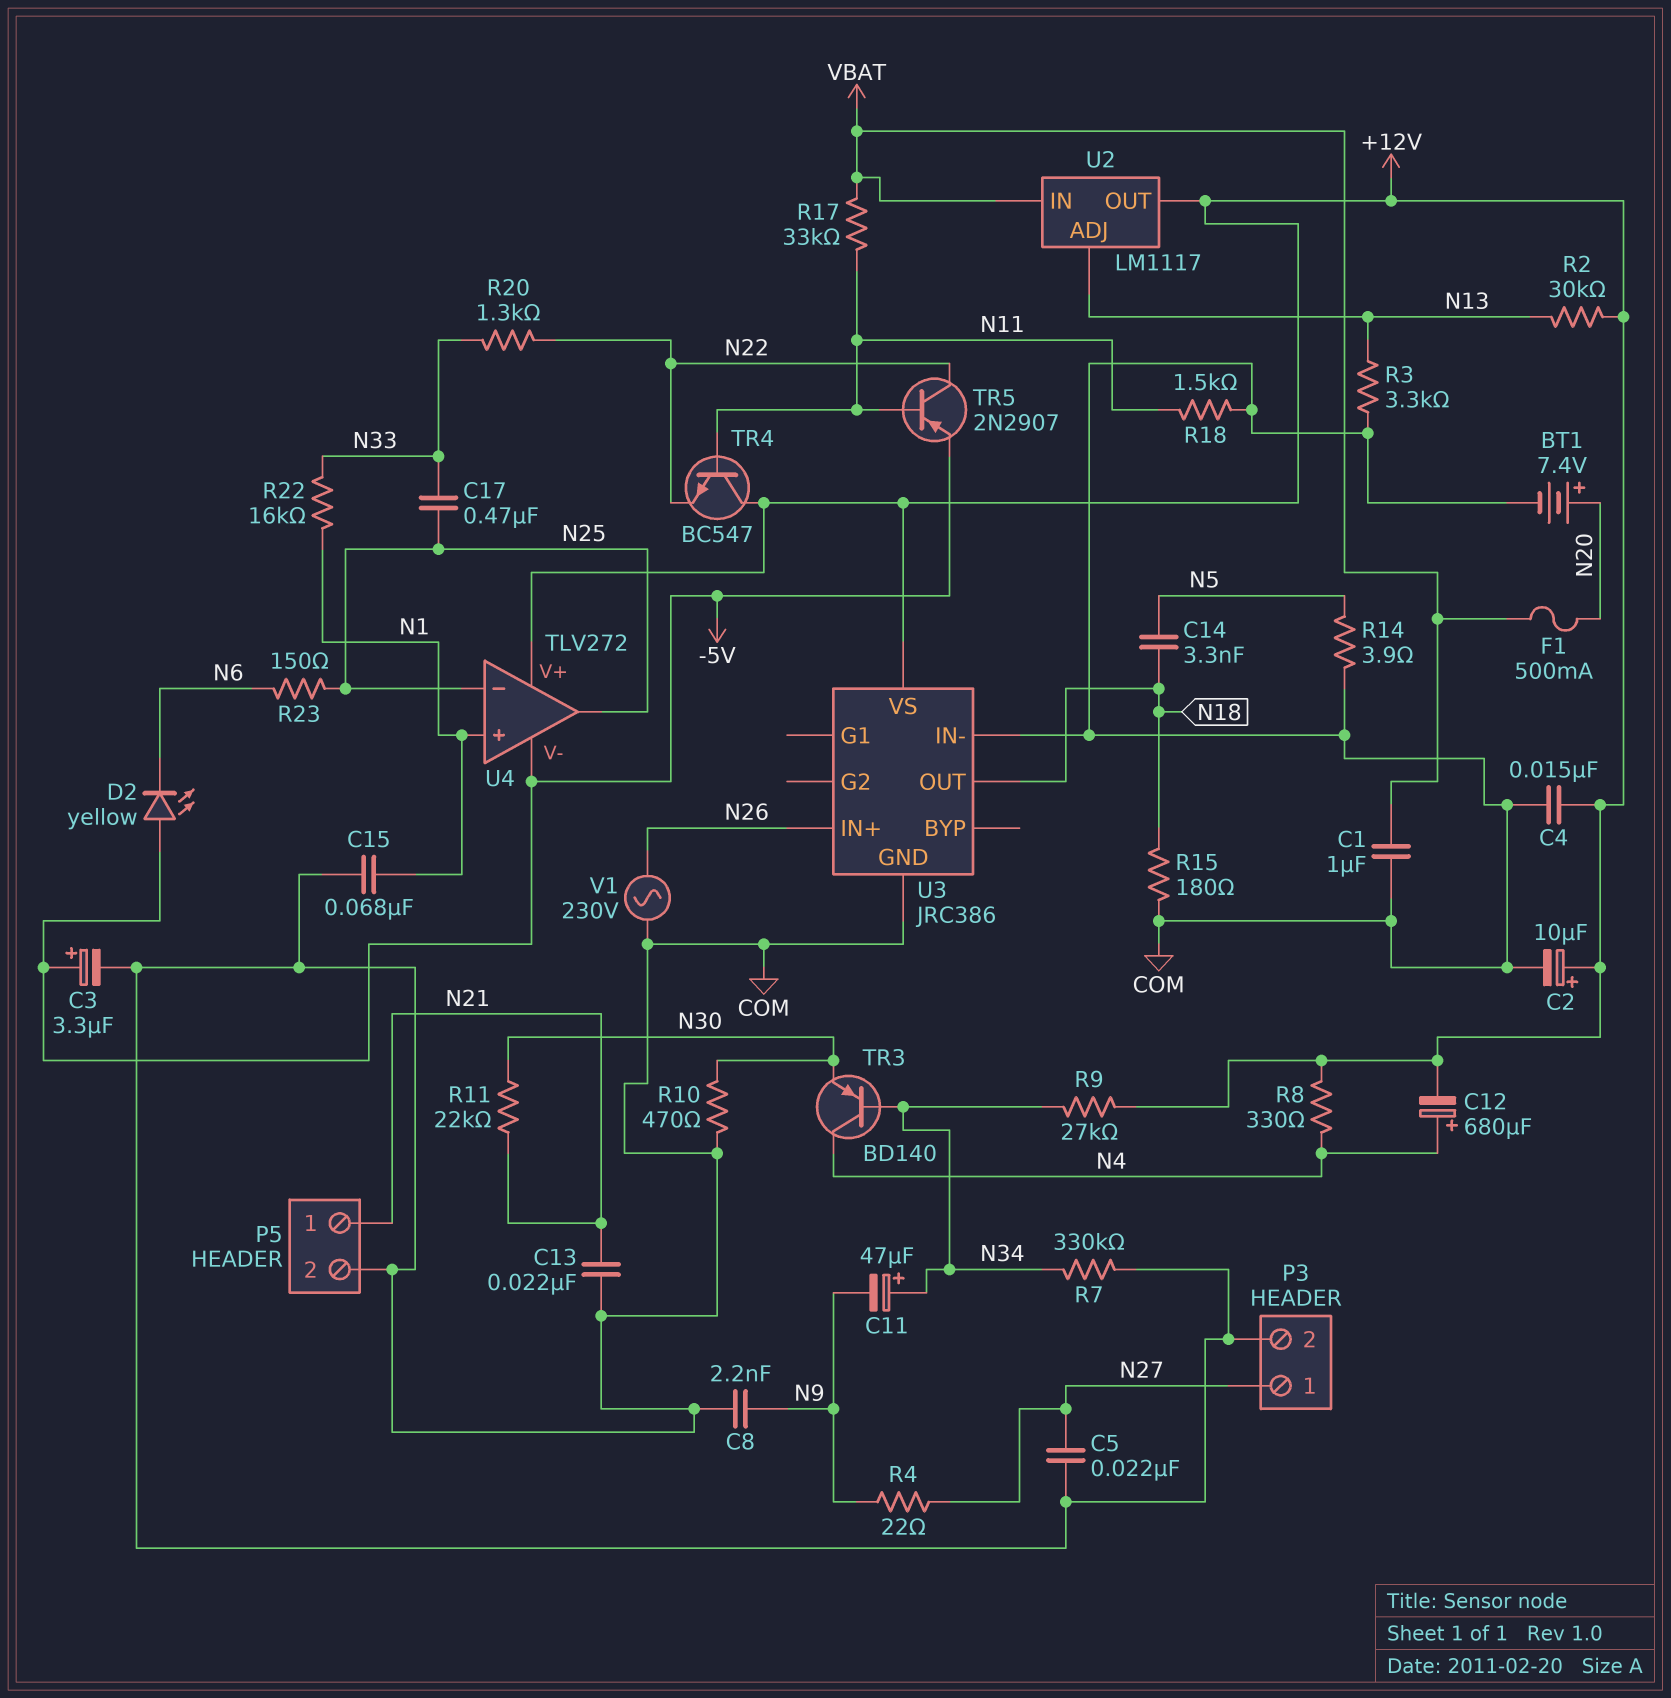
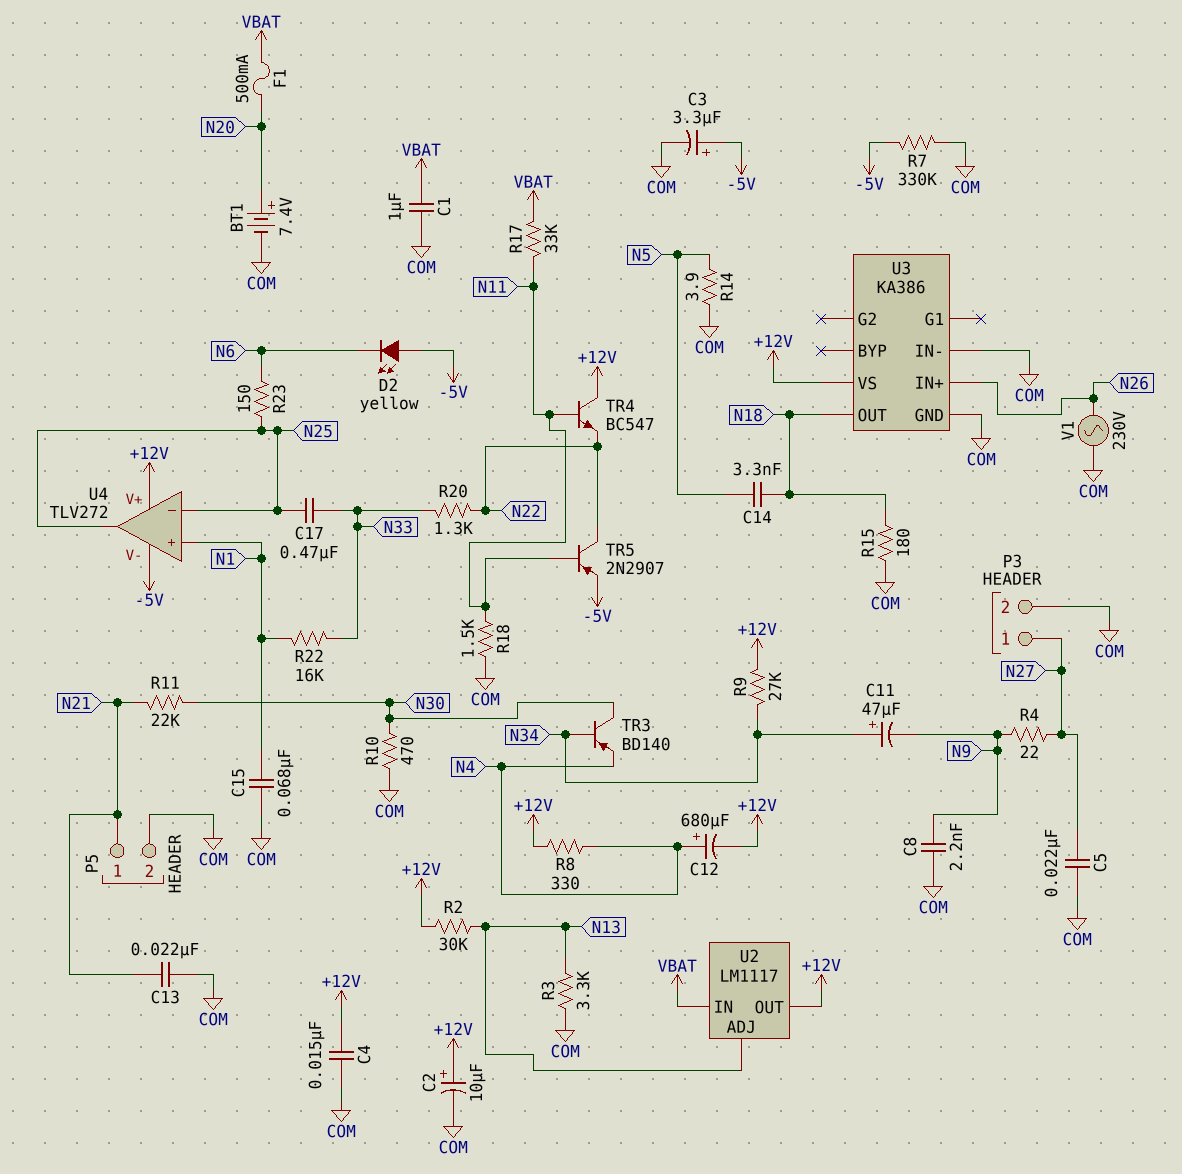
R7: 330k (COM, N34) -> 330k (-5V, COM)
TR3: PNP BD140 (B N34, C N4, E N30) -> PNP BD140 (B N34, C N30, E N4)
U3: JRC386 -> KA386

